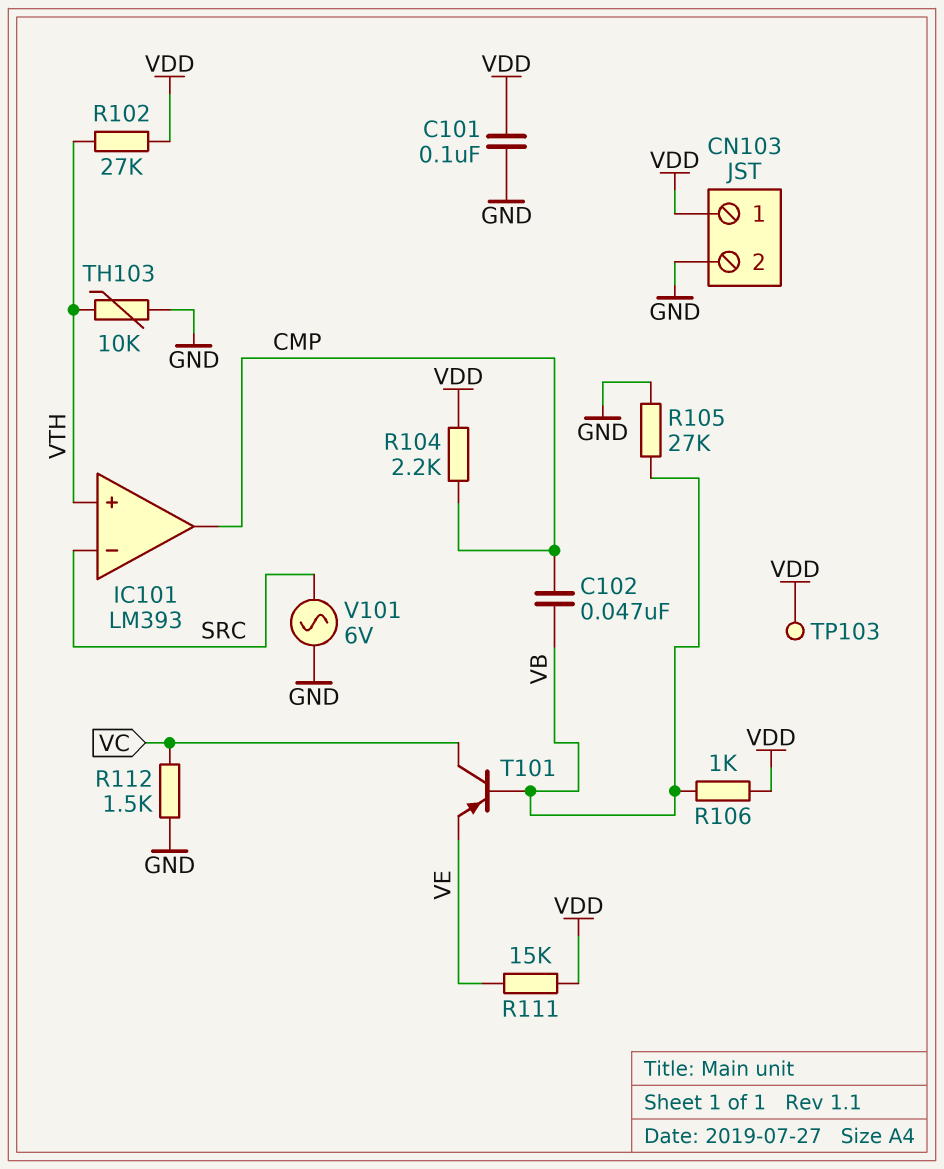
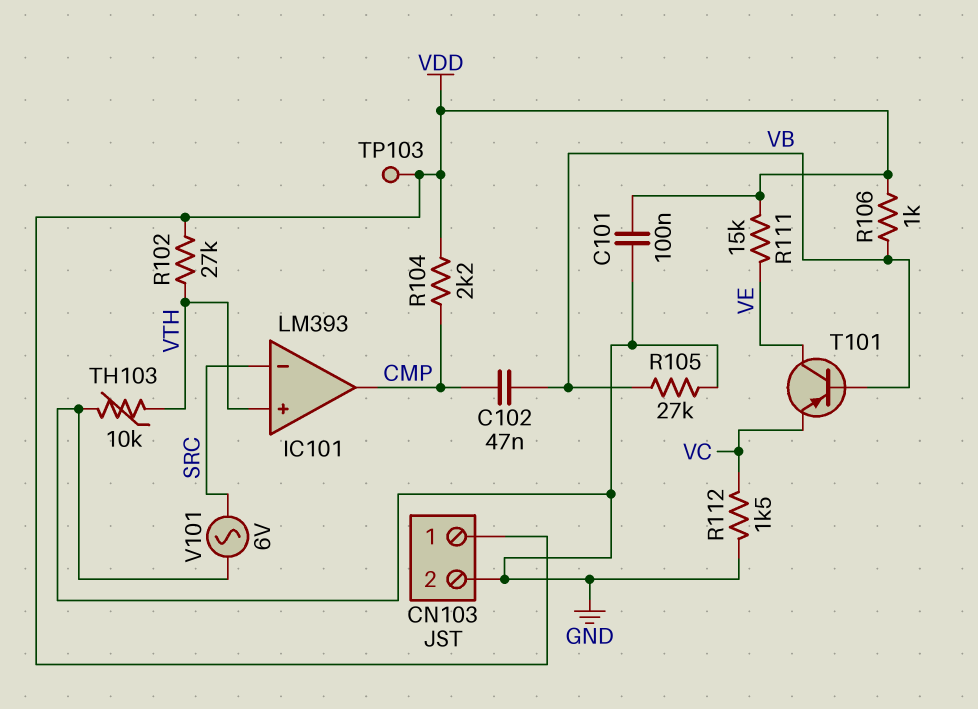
T101: PNP (B VB, C VC, E VE) -> PNP (B VB, C VE, E VC)

